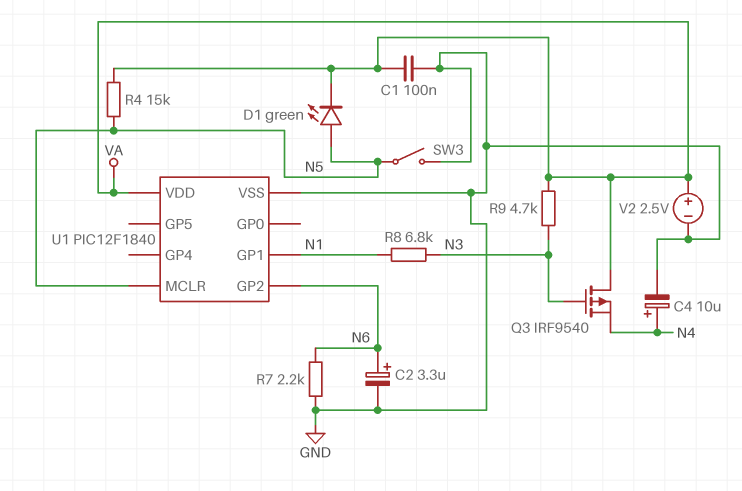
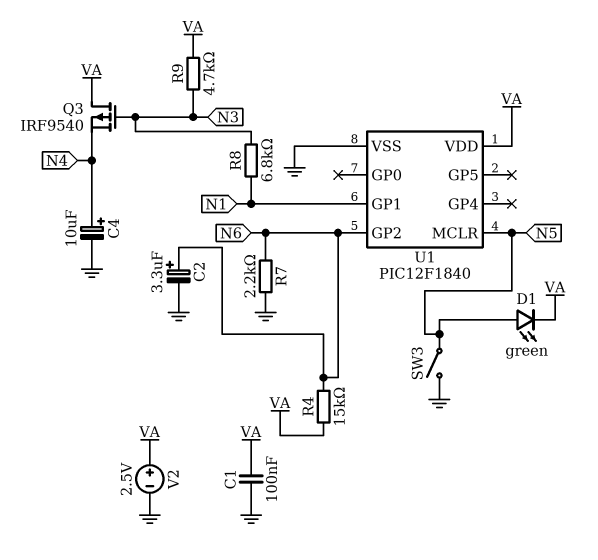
R4: 15k (N5, VA) -> 15k (N6, VA)

